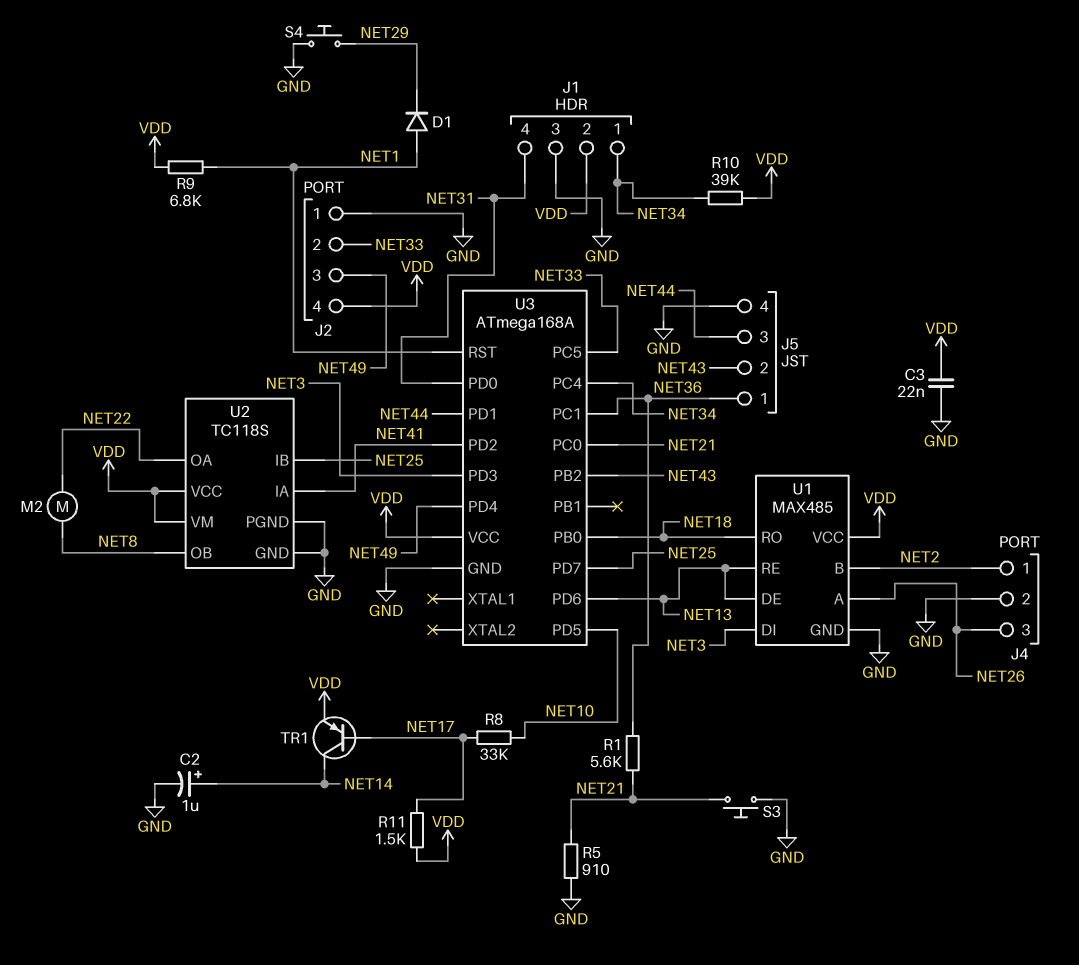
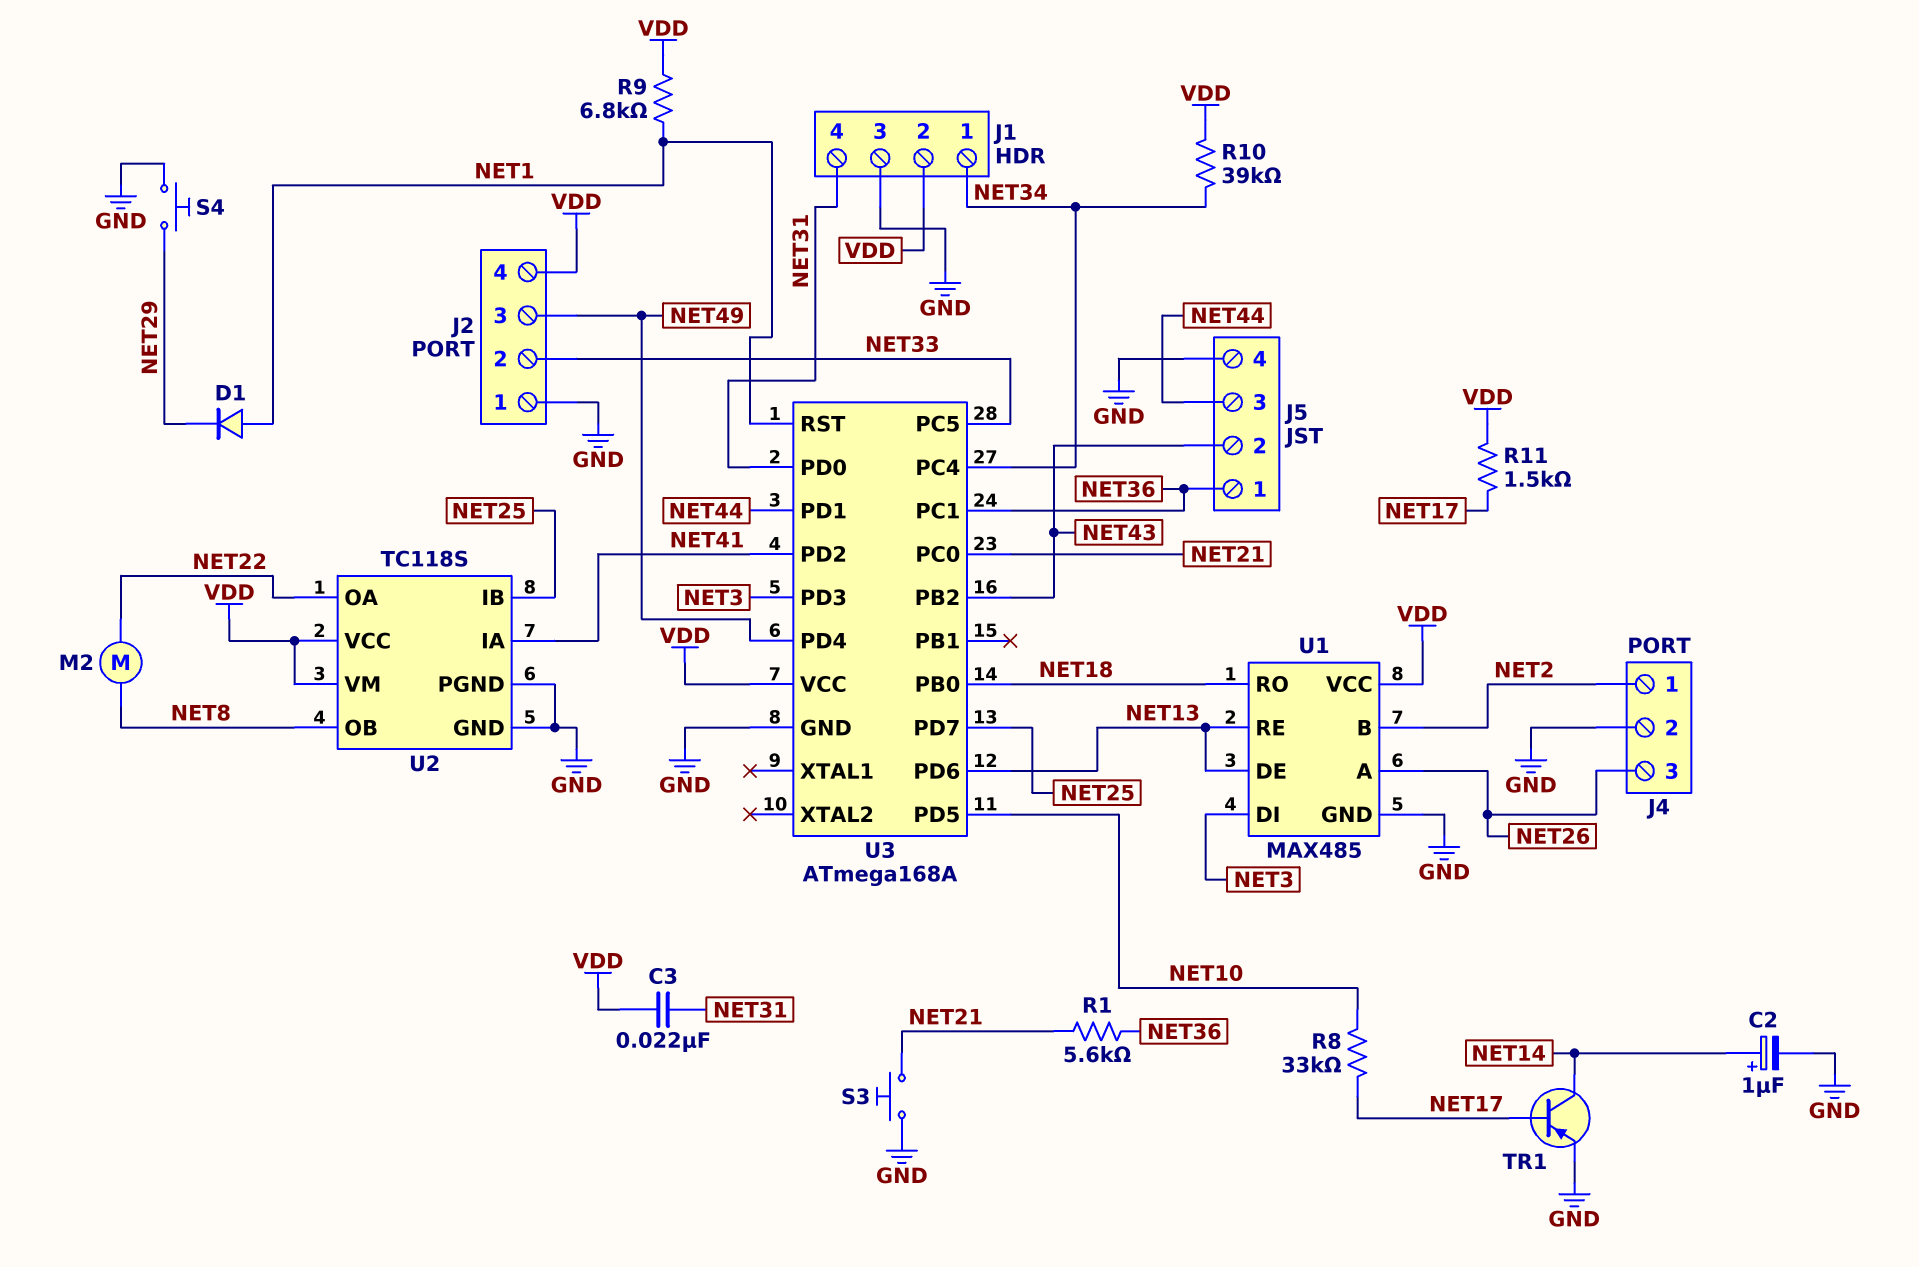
C3: 22nF (GND, VDD) -> 22nF (NET31, VDD)
R5: 910 (GND, NET21) -> none
TR1: PNP (B NET17, C NET14, E VDD) -> PNP (B NET17, C NET14, E GND)

